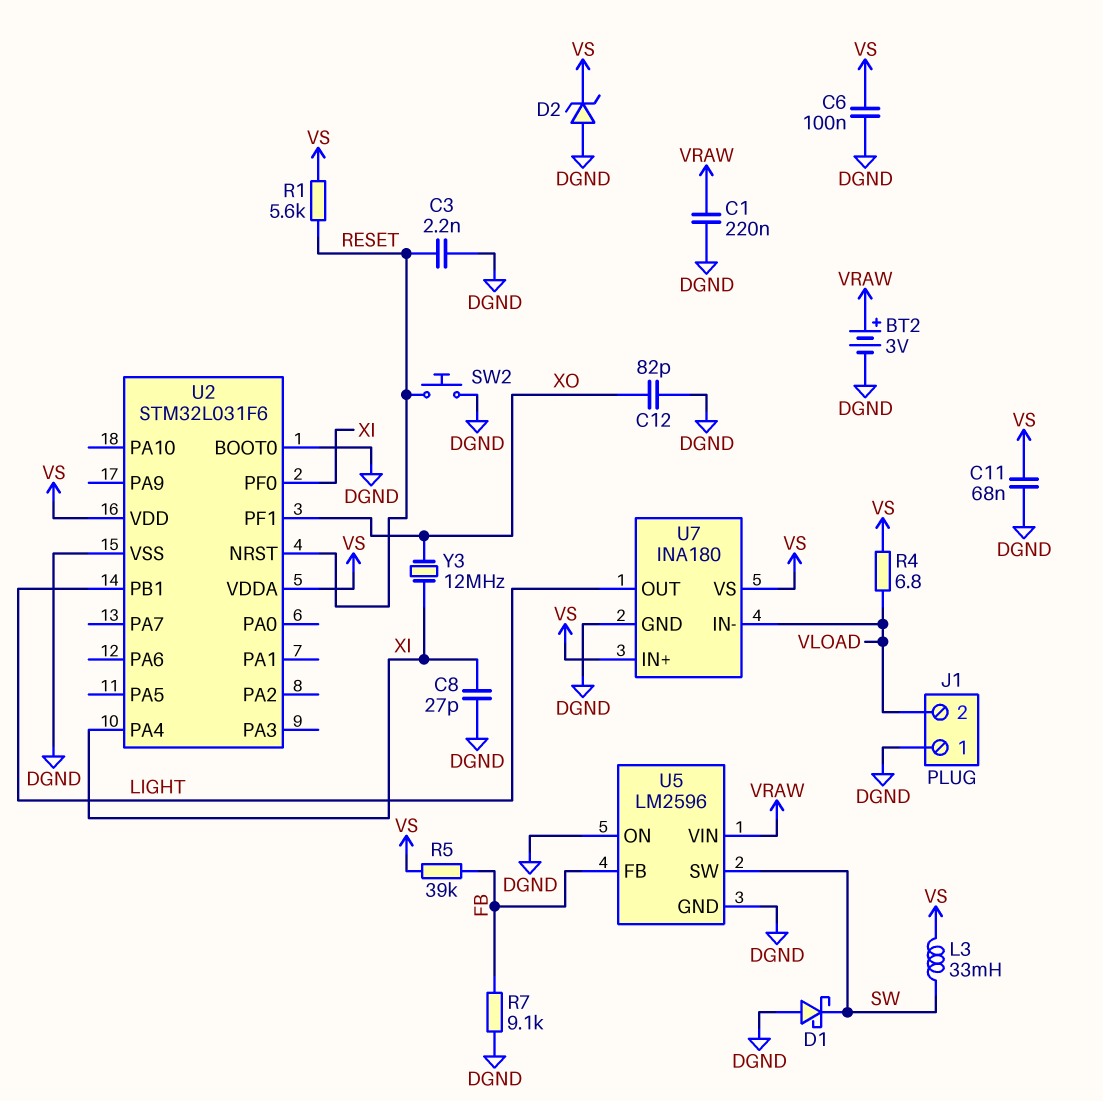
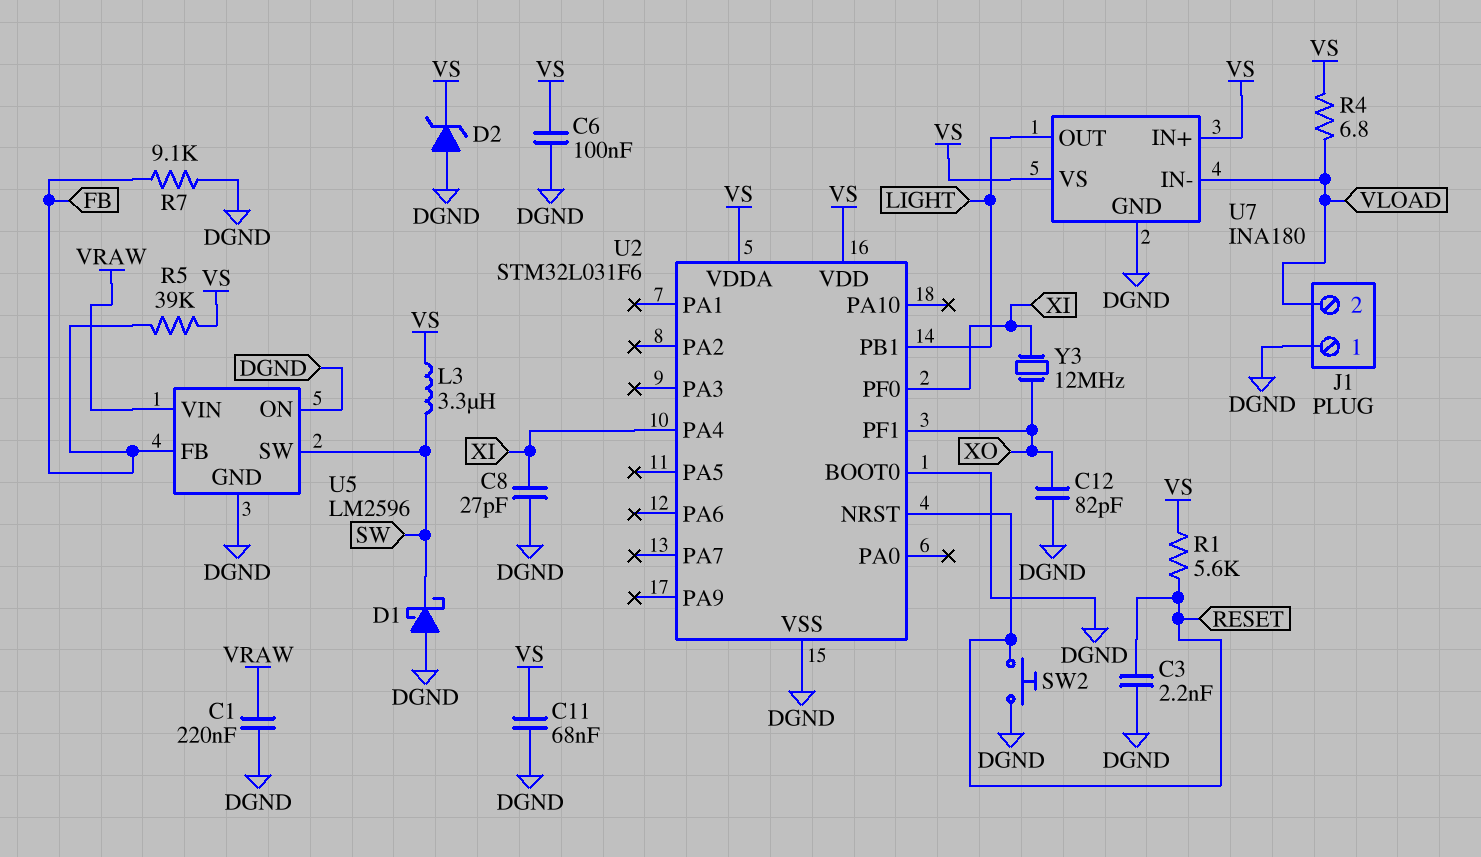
BT2: 3V (plus VRAW, minus DGND) -> none
L3: 33mH (SW, VS) -> 3.3uH (SW, VS)

